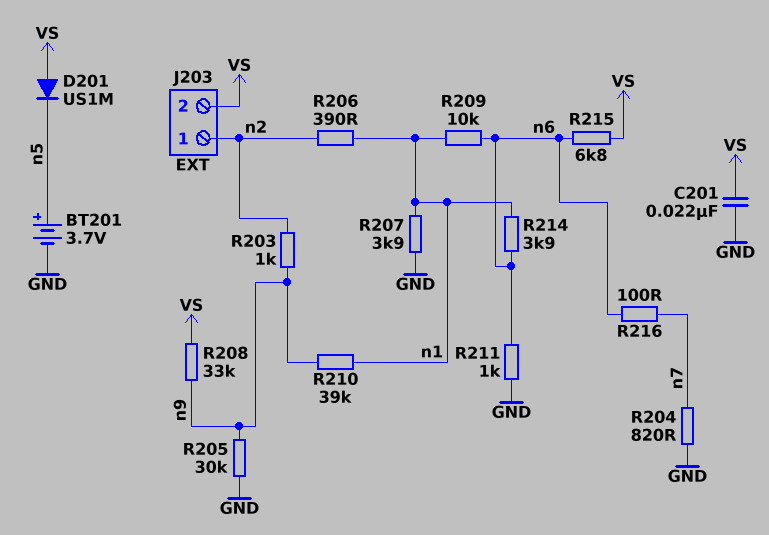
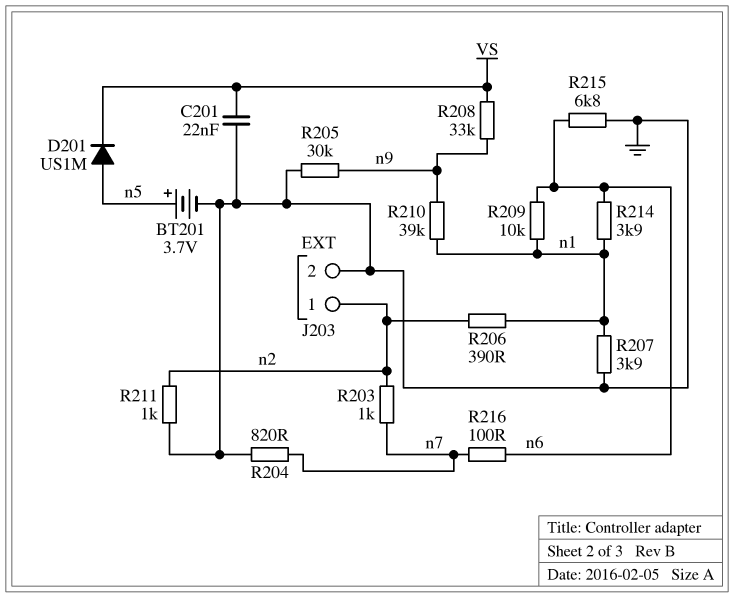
D201: diode US1M (A VS, K n5) -> diode US1M (A n5, K VS)
J203 pin 2: VS -> GND
R203: 1k (n2, n9) -> 1k (n2, n7)
R211: 1k (GND, n6) -> 1k (GND, n2)
R215: 6.8k (VS, n6) -> 6.8k (GND, n6)

